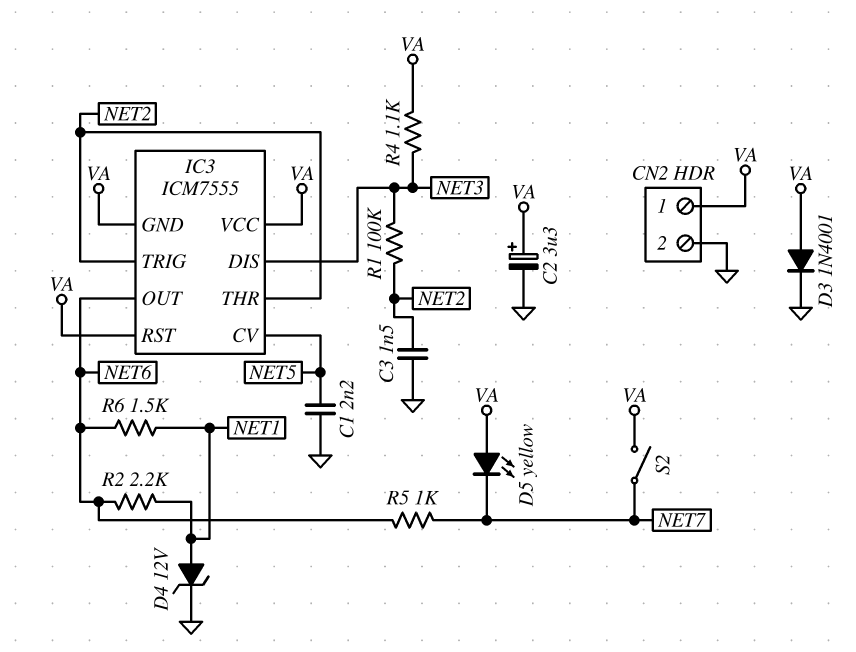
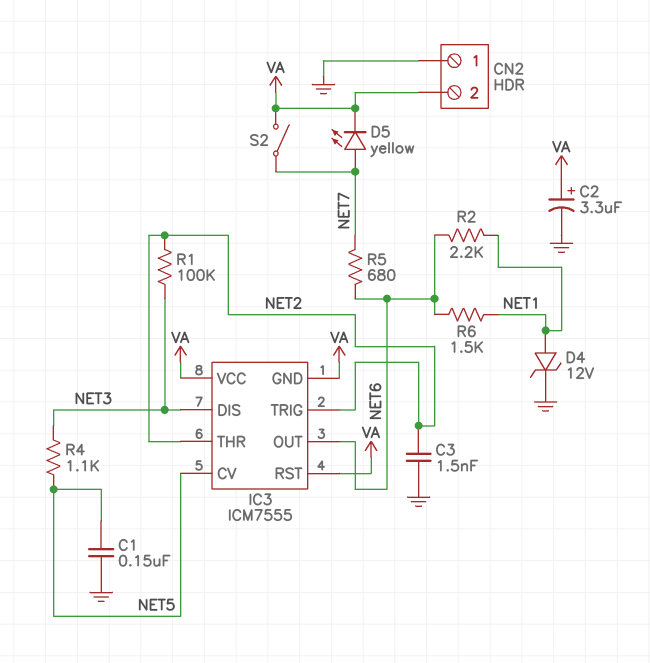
C1: 2.2nF (GND, NET5) -> 150nF (GND, NET5)
CN2 pin 1: VA -> GND
CN2 pin 2: GND -> VA
D3: diode 1N4001 (A VA, K GND) -> none
D5: LED yellow (A VA, K NET7) -> LED yellow (A NET7, K VA)
R4: 1.1k (NET3, VA) -> 1.1k (NET3, NET5)
R5: 1k (NET6, NET7) -> 680 (NET6, NET7)

